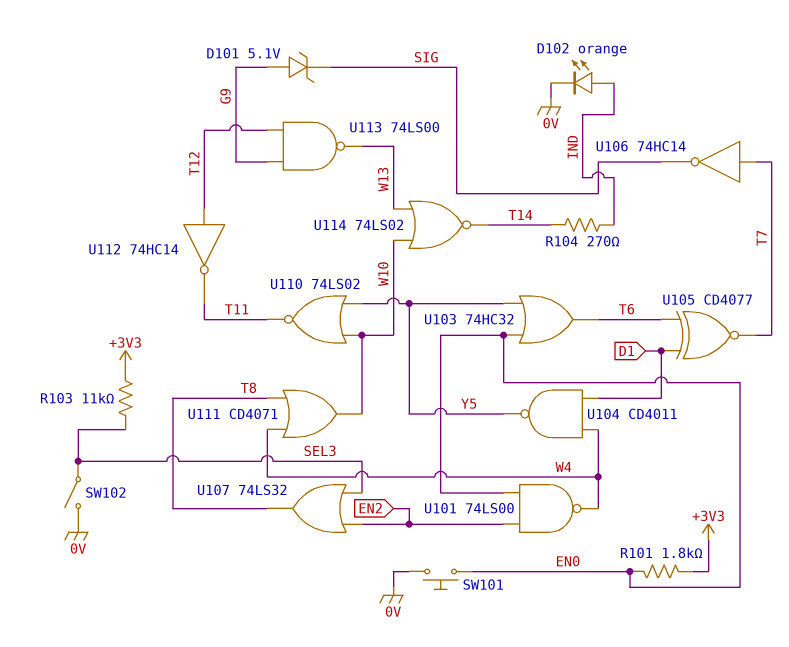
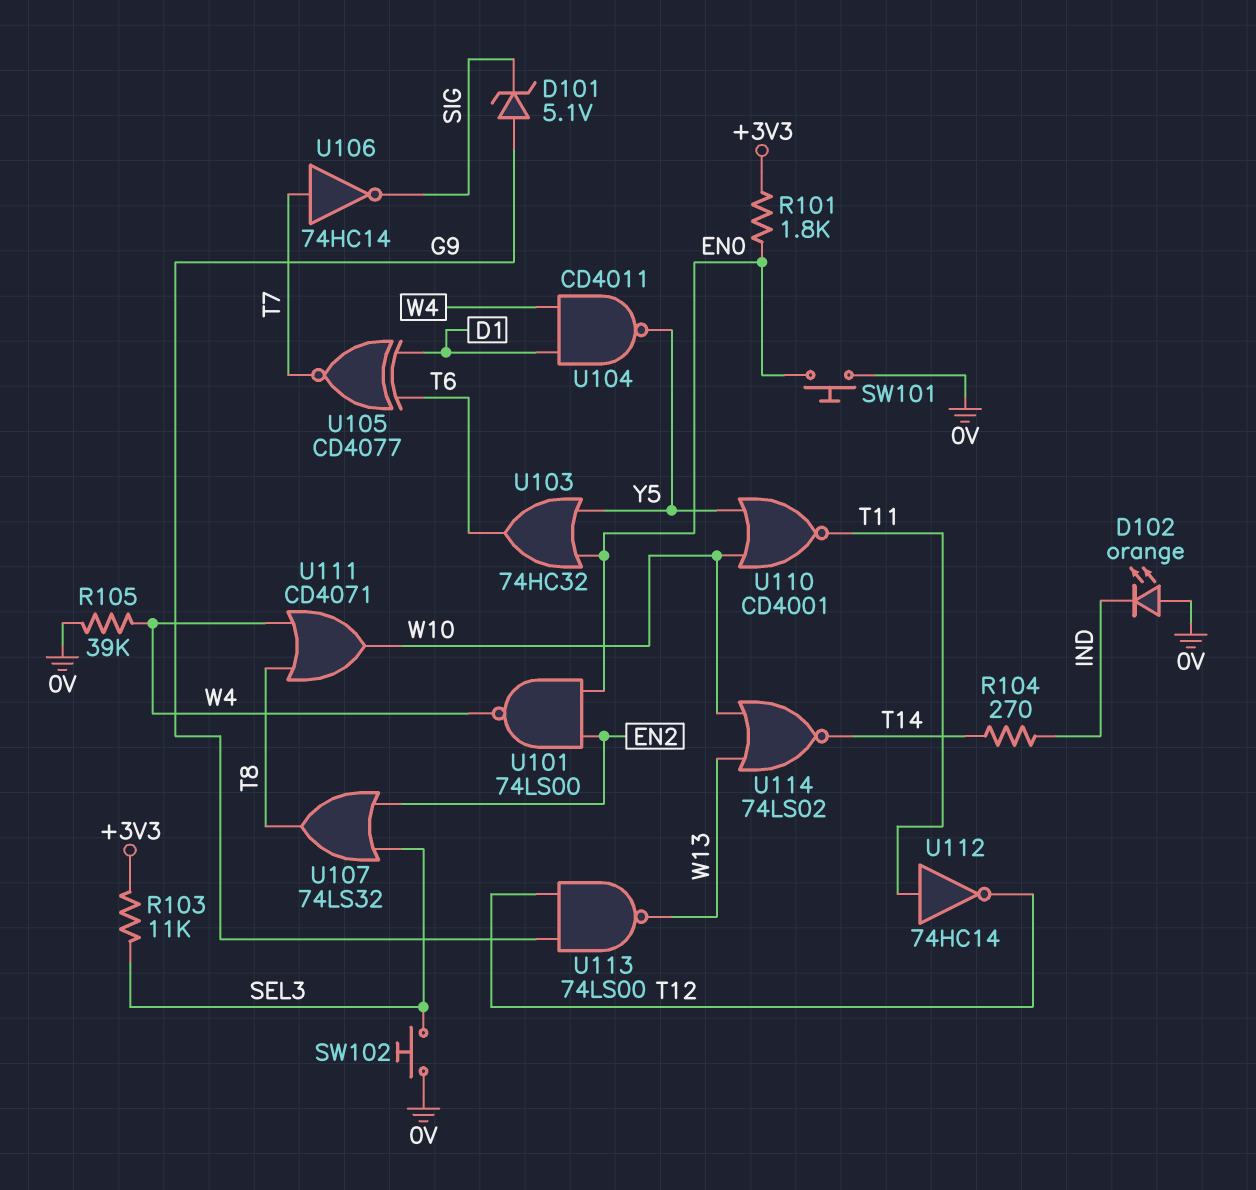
D102: LED orange (A IND, K 0V) -> LED orange (A 0V, K IND)
R105: none -> 39k (0V, W4)
SW102: switch (0V, SEL3) -> button (0V, SEL3)
U110: NOR 74LS02 (in W10, in Y5, out T11) -> NOR CD4001 (in W10, in Y5, out T11)
U112: NOT 74HC14 (in T12, out T11) -> NOT 74HC14 (in T11, out T12)

